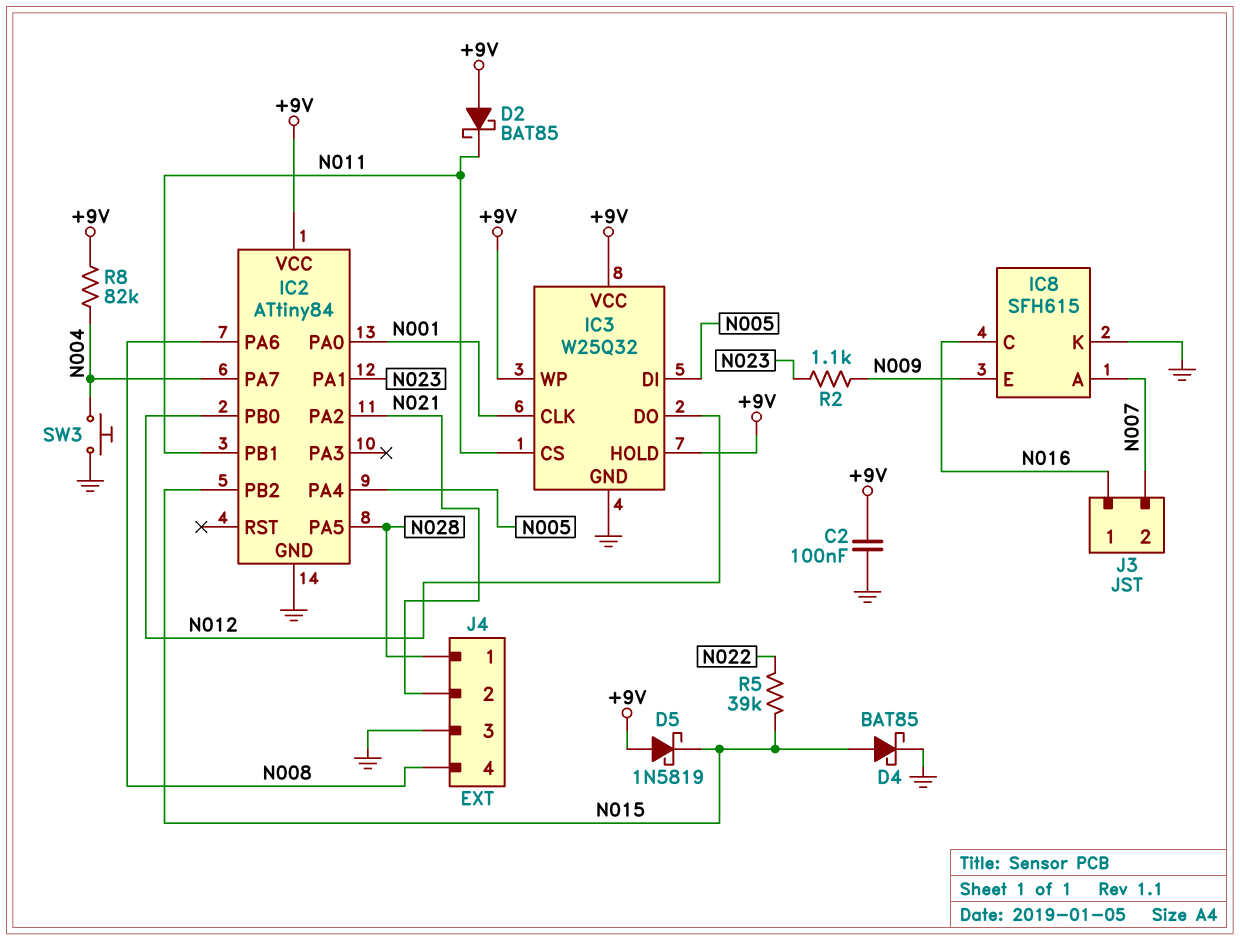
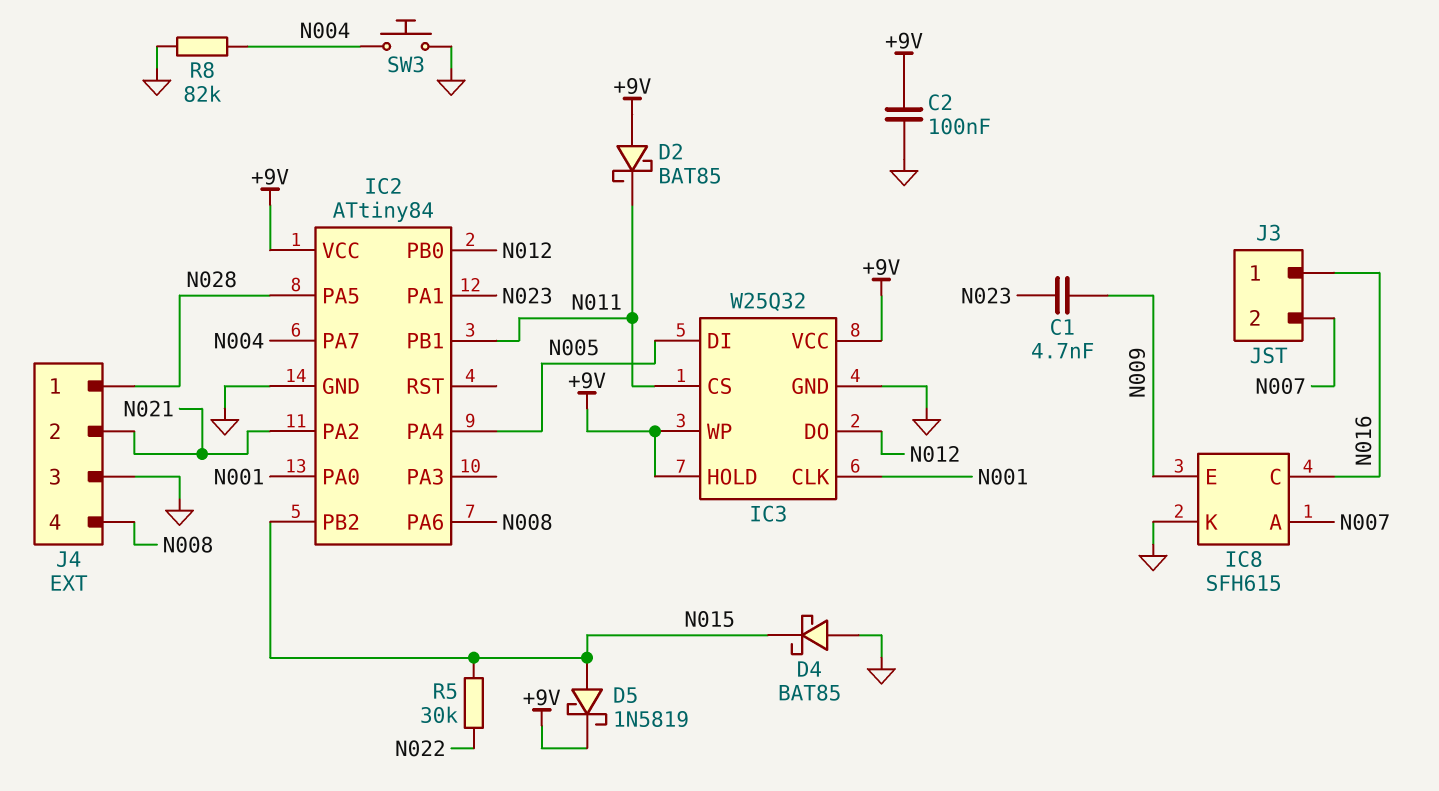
C1: none -> 4.7nF (N009, N023)
D4: schottky BAT85 (A N015, K GND) -> schottky BAT85 (A GND, K N015)
D5: schottky 1N5819 (A +9V, K N015) -> schottky 1N5819 (A N015, K +9V)
R2: 1.1k (N009, N023) -> none
R5: 39k (N015, N022) -> 30k (N015, N022)
R8: 82k (+9V, N004) -> 82k (GND, N004)

